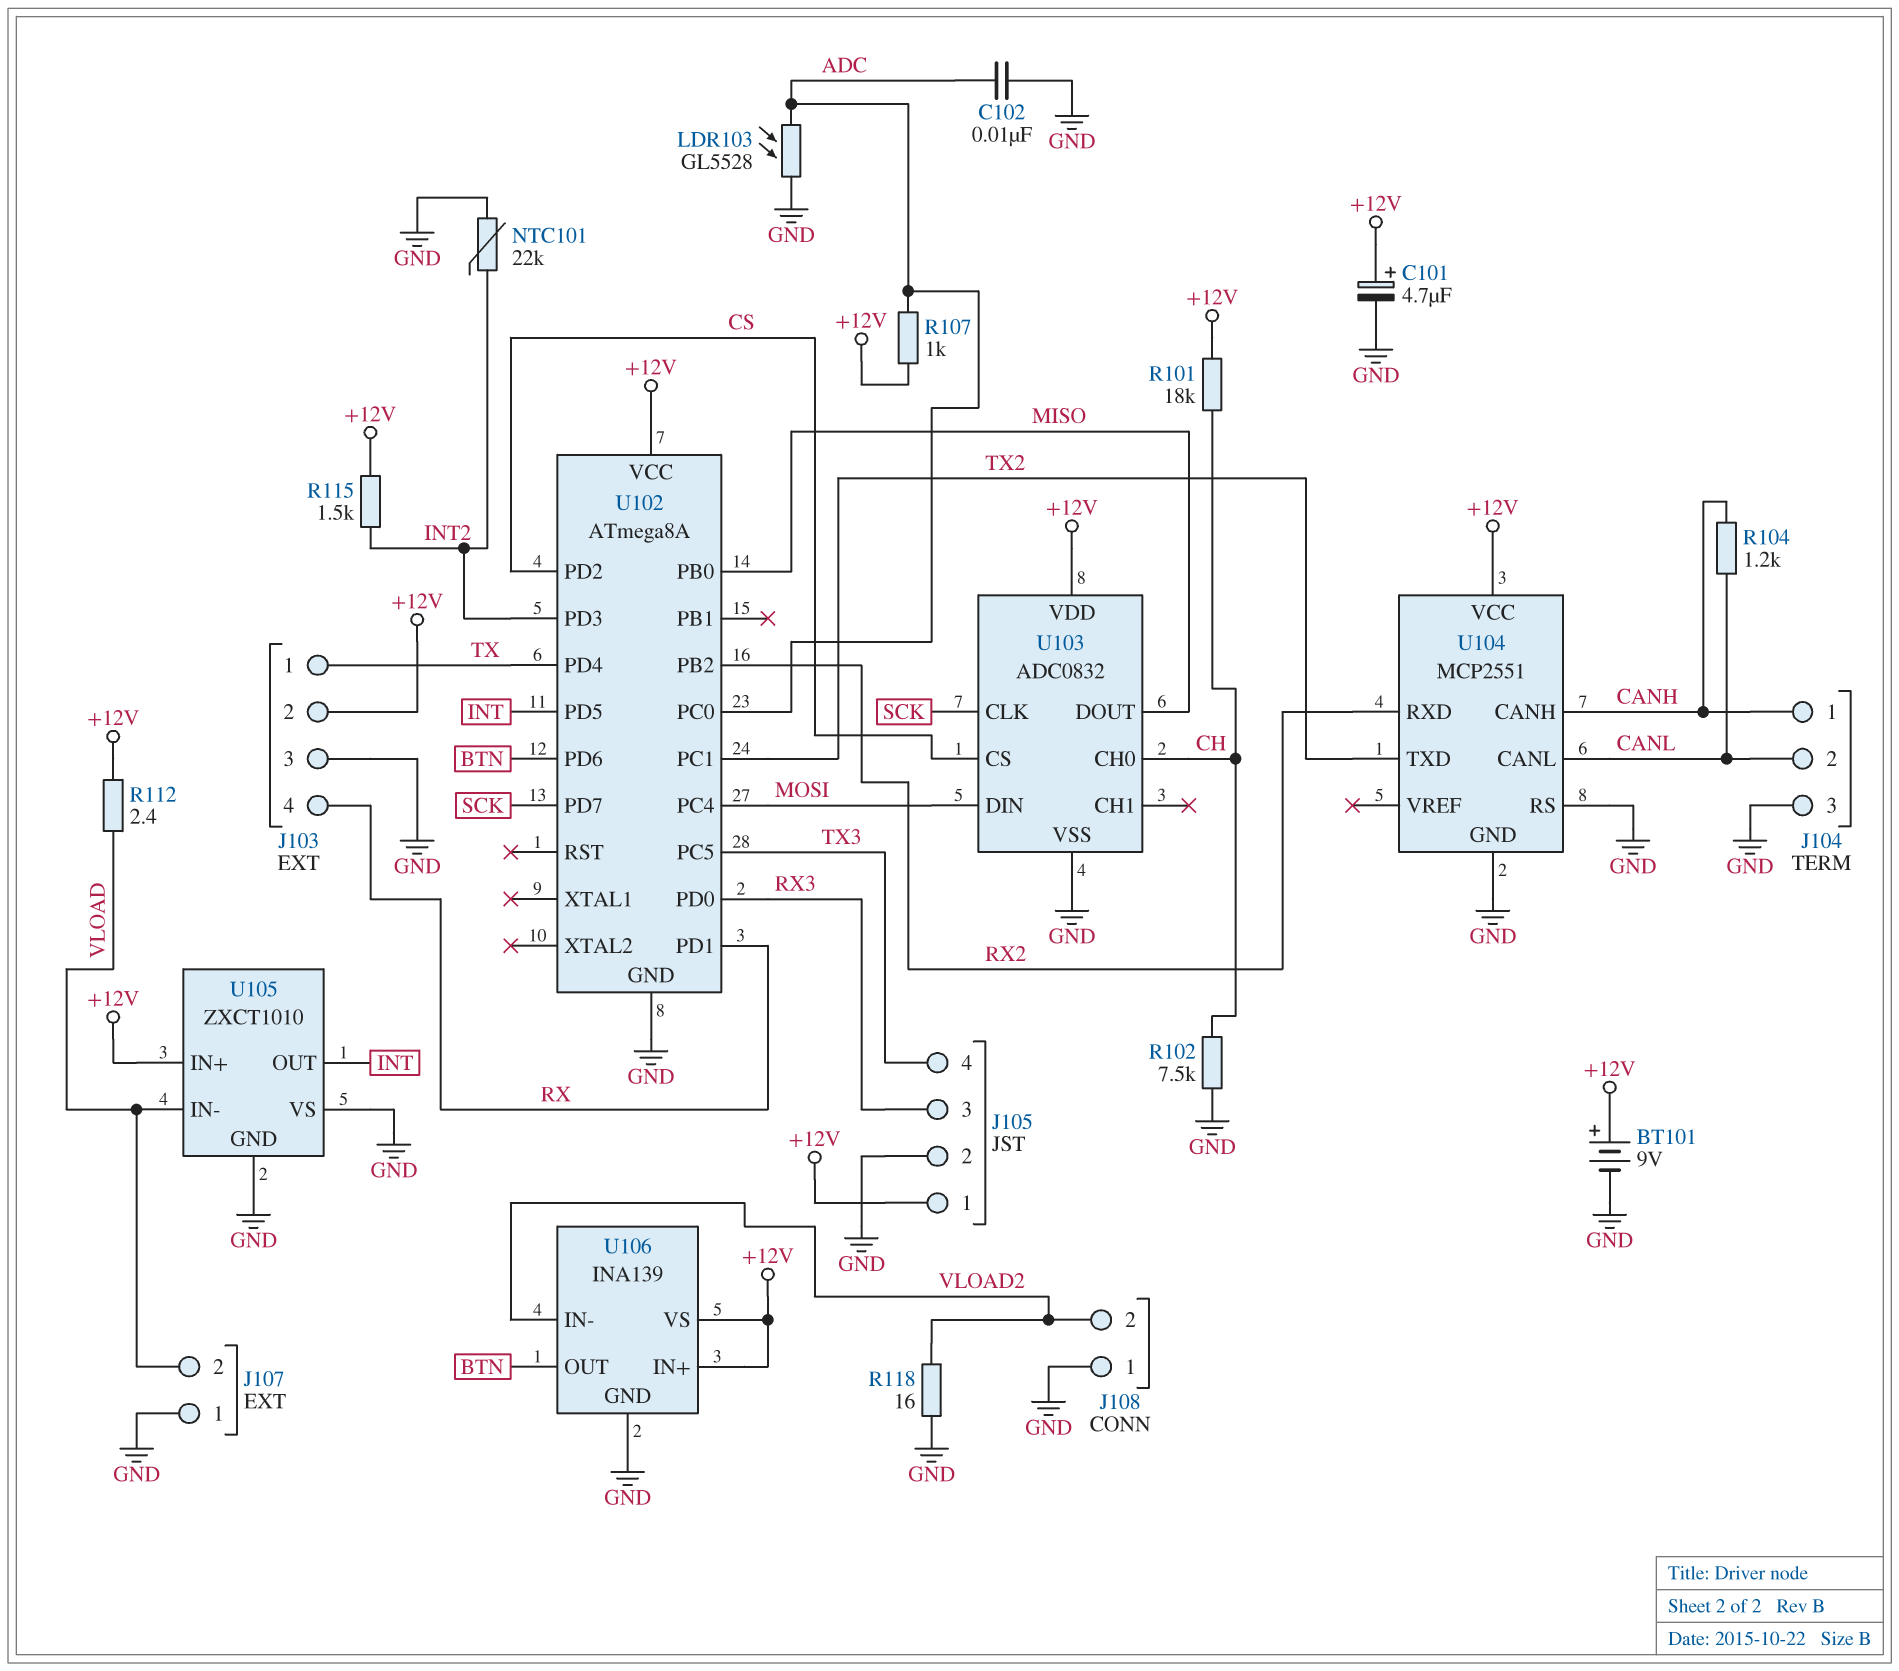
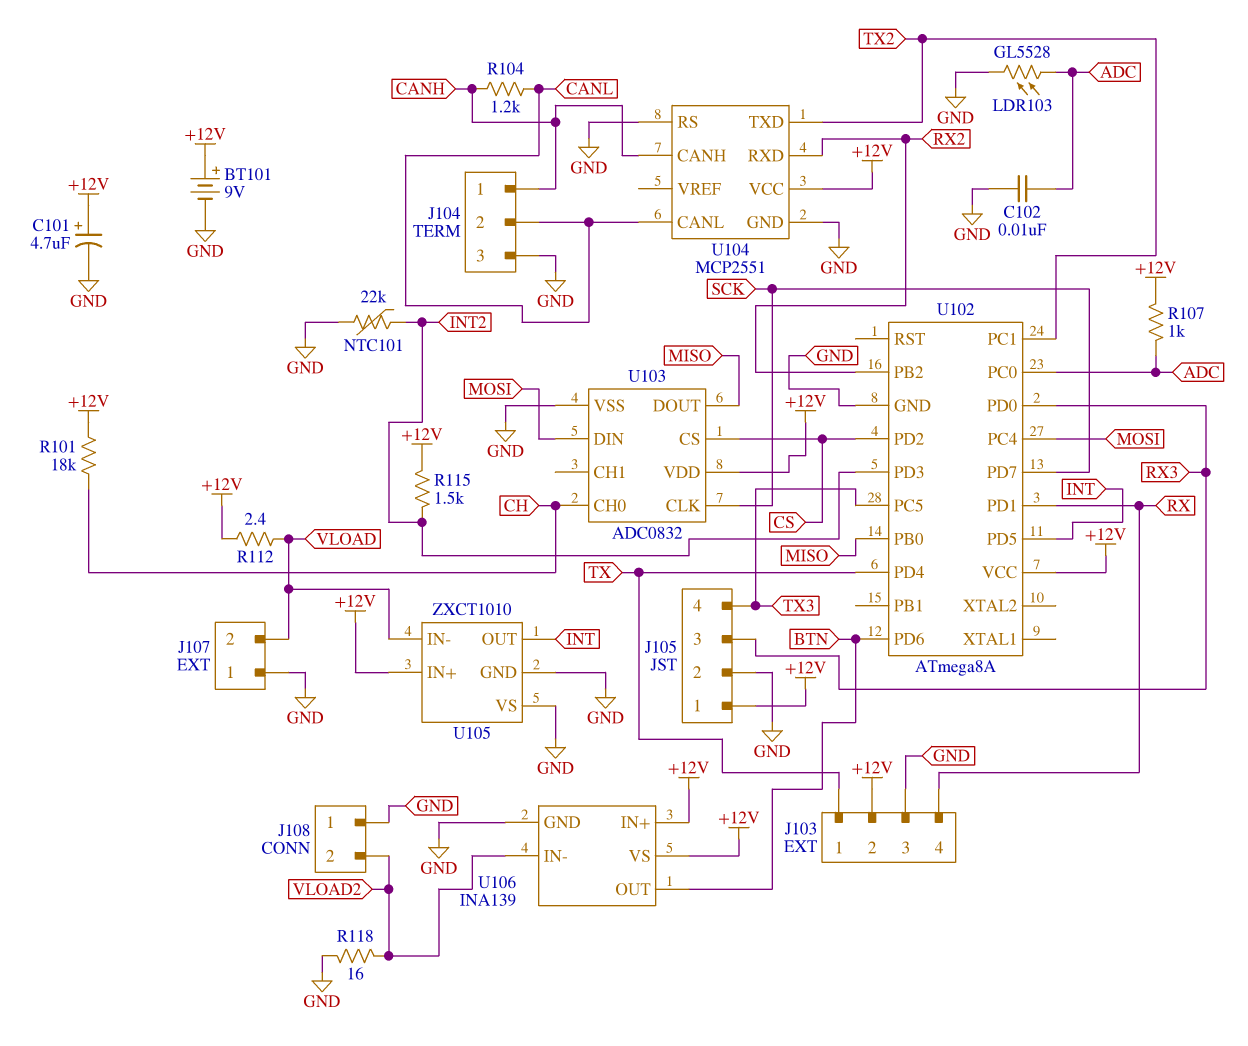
R102: 7.5k (CH, GND) -> none

